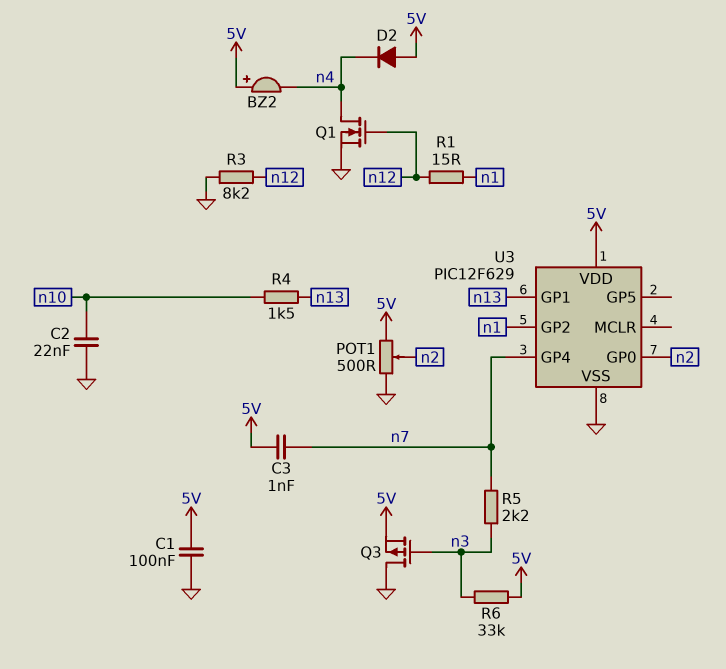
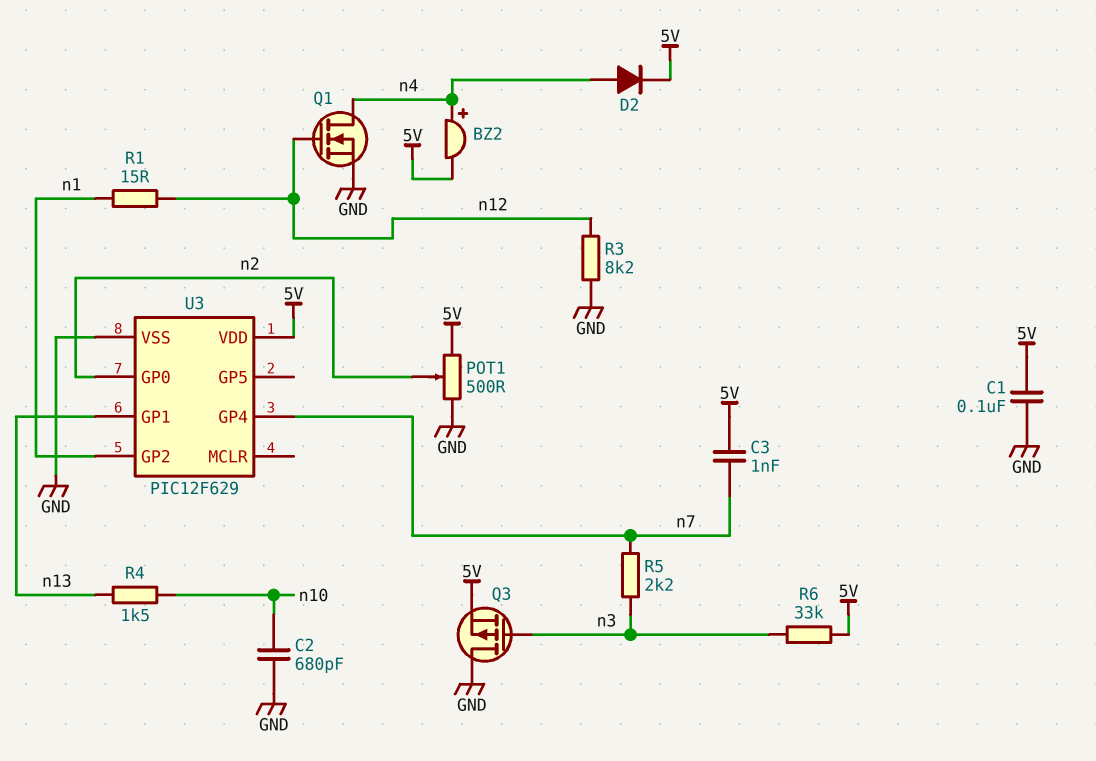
BZ2: buzzer (plus 5V, minus n4) -> buzzer (plus n4, minus 5V)
C2: 22nF (GND, n10) -> 680pF (GND, n10)
D2: diode (A 5V, K n4) -> diode (A n4, K 5V)

